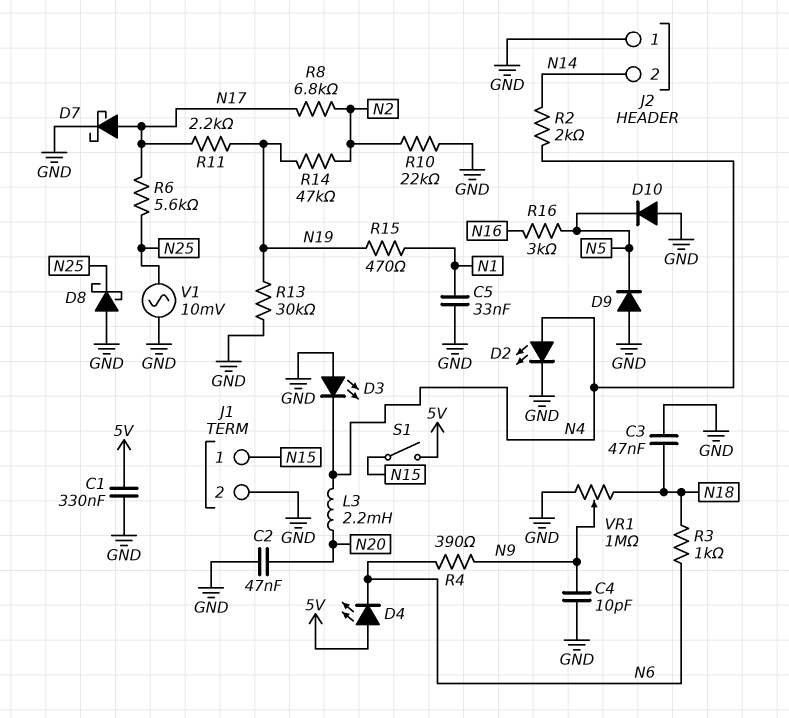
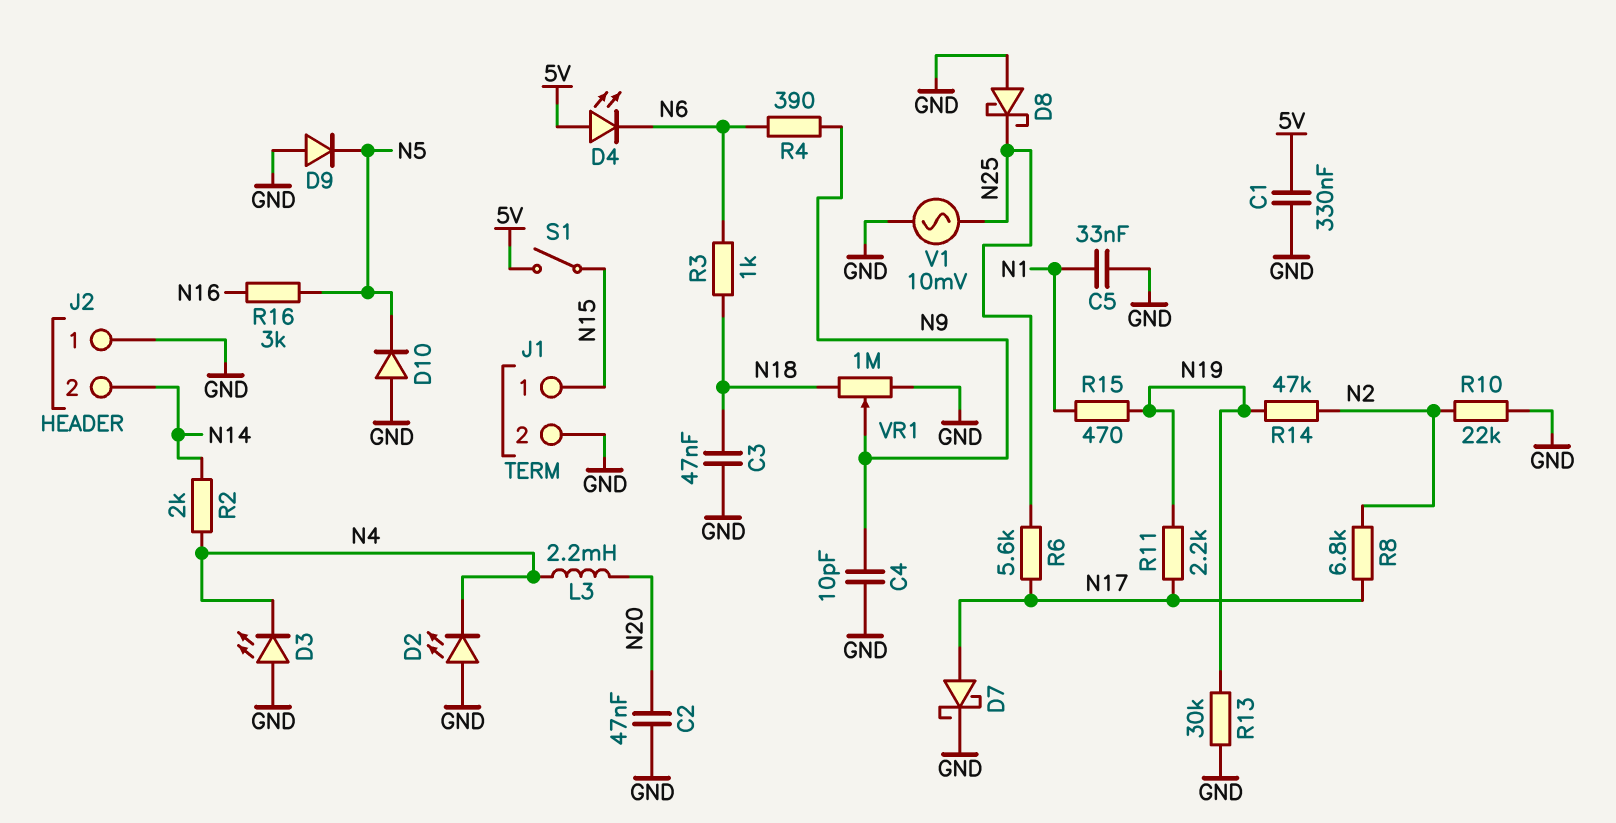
D2: LED (A N4, K GND) -> LED (A GND, K N4)

